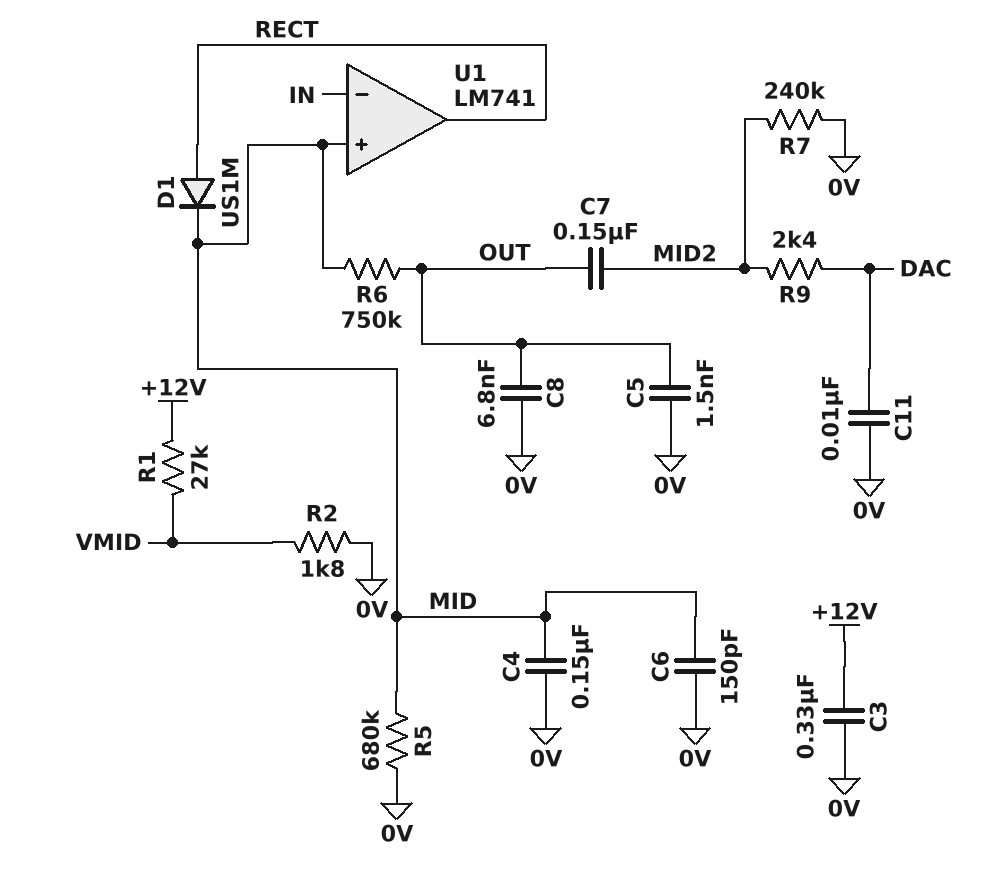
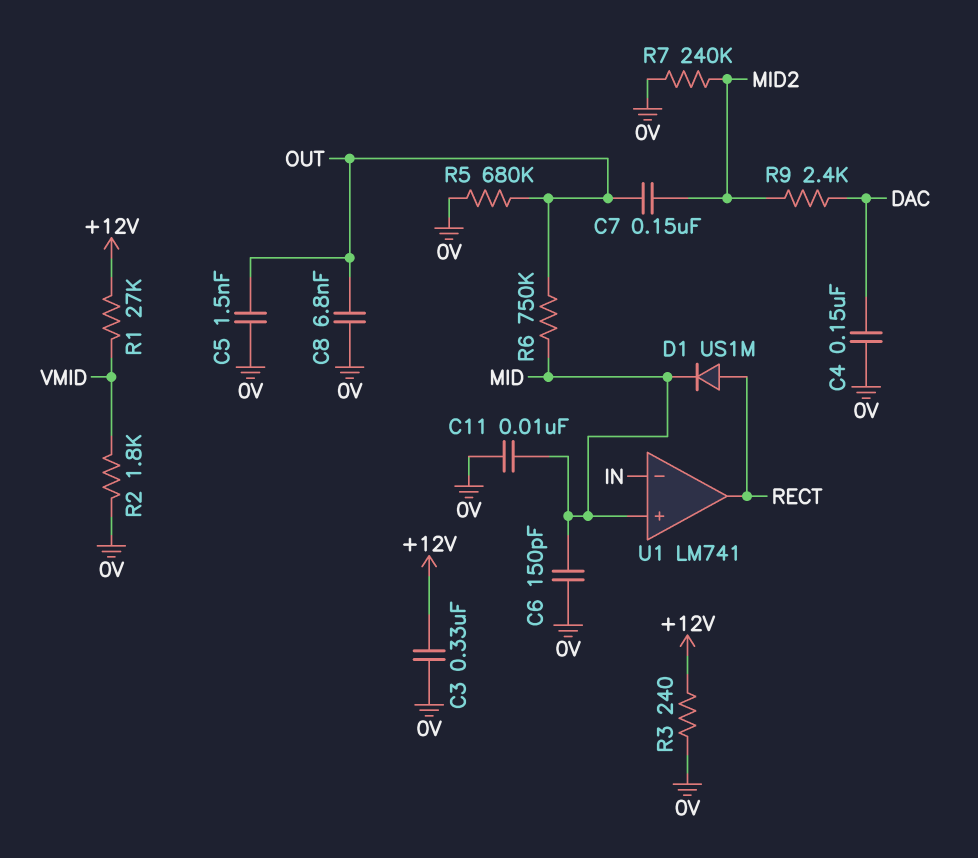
C4: 150nF (0V, MID) -> 150nF (0V, DAC)
C11: 10nF (0V, DAC) -> 10nF (0V, MID)
R3: none -> 240 (+12V, 0V)
R5: 680k (0V, MID) -> 680k (0V, OUT)

